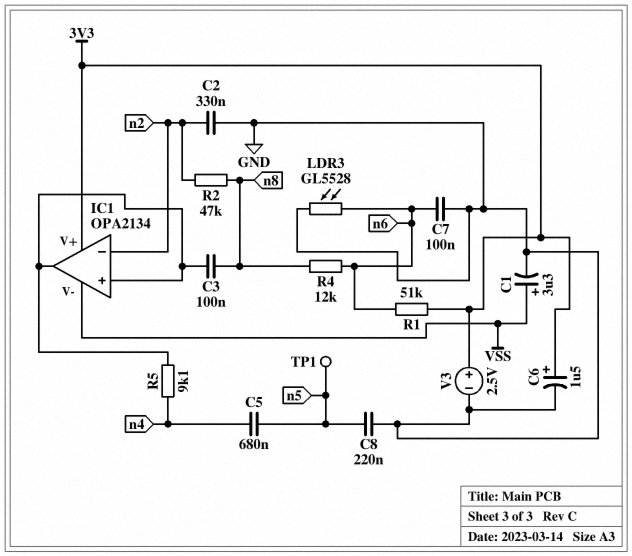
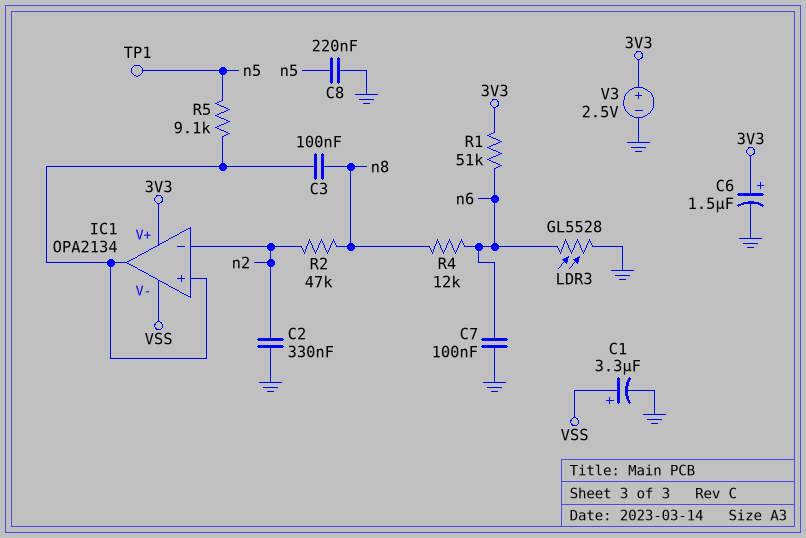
C5: 680nF (n4, n5) -> none
R5: 9.1k (IC1/in+, n4) -> 9.1k (IC1/in+, n5)

